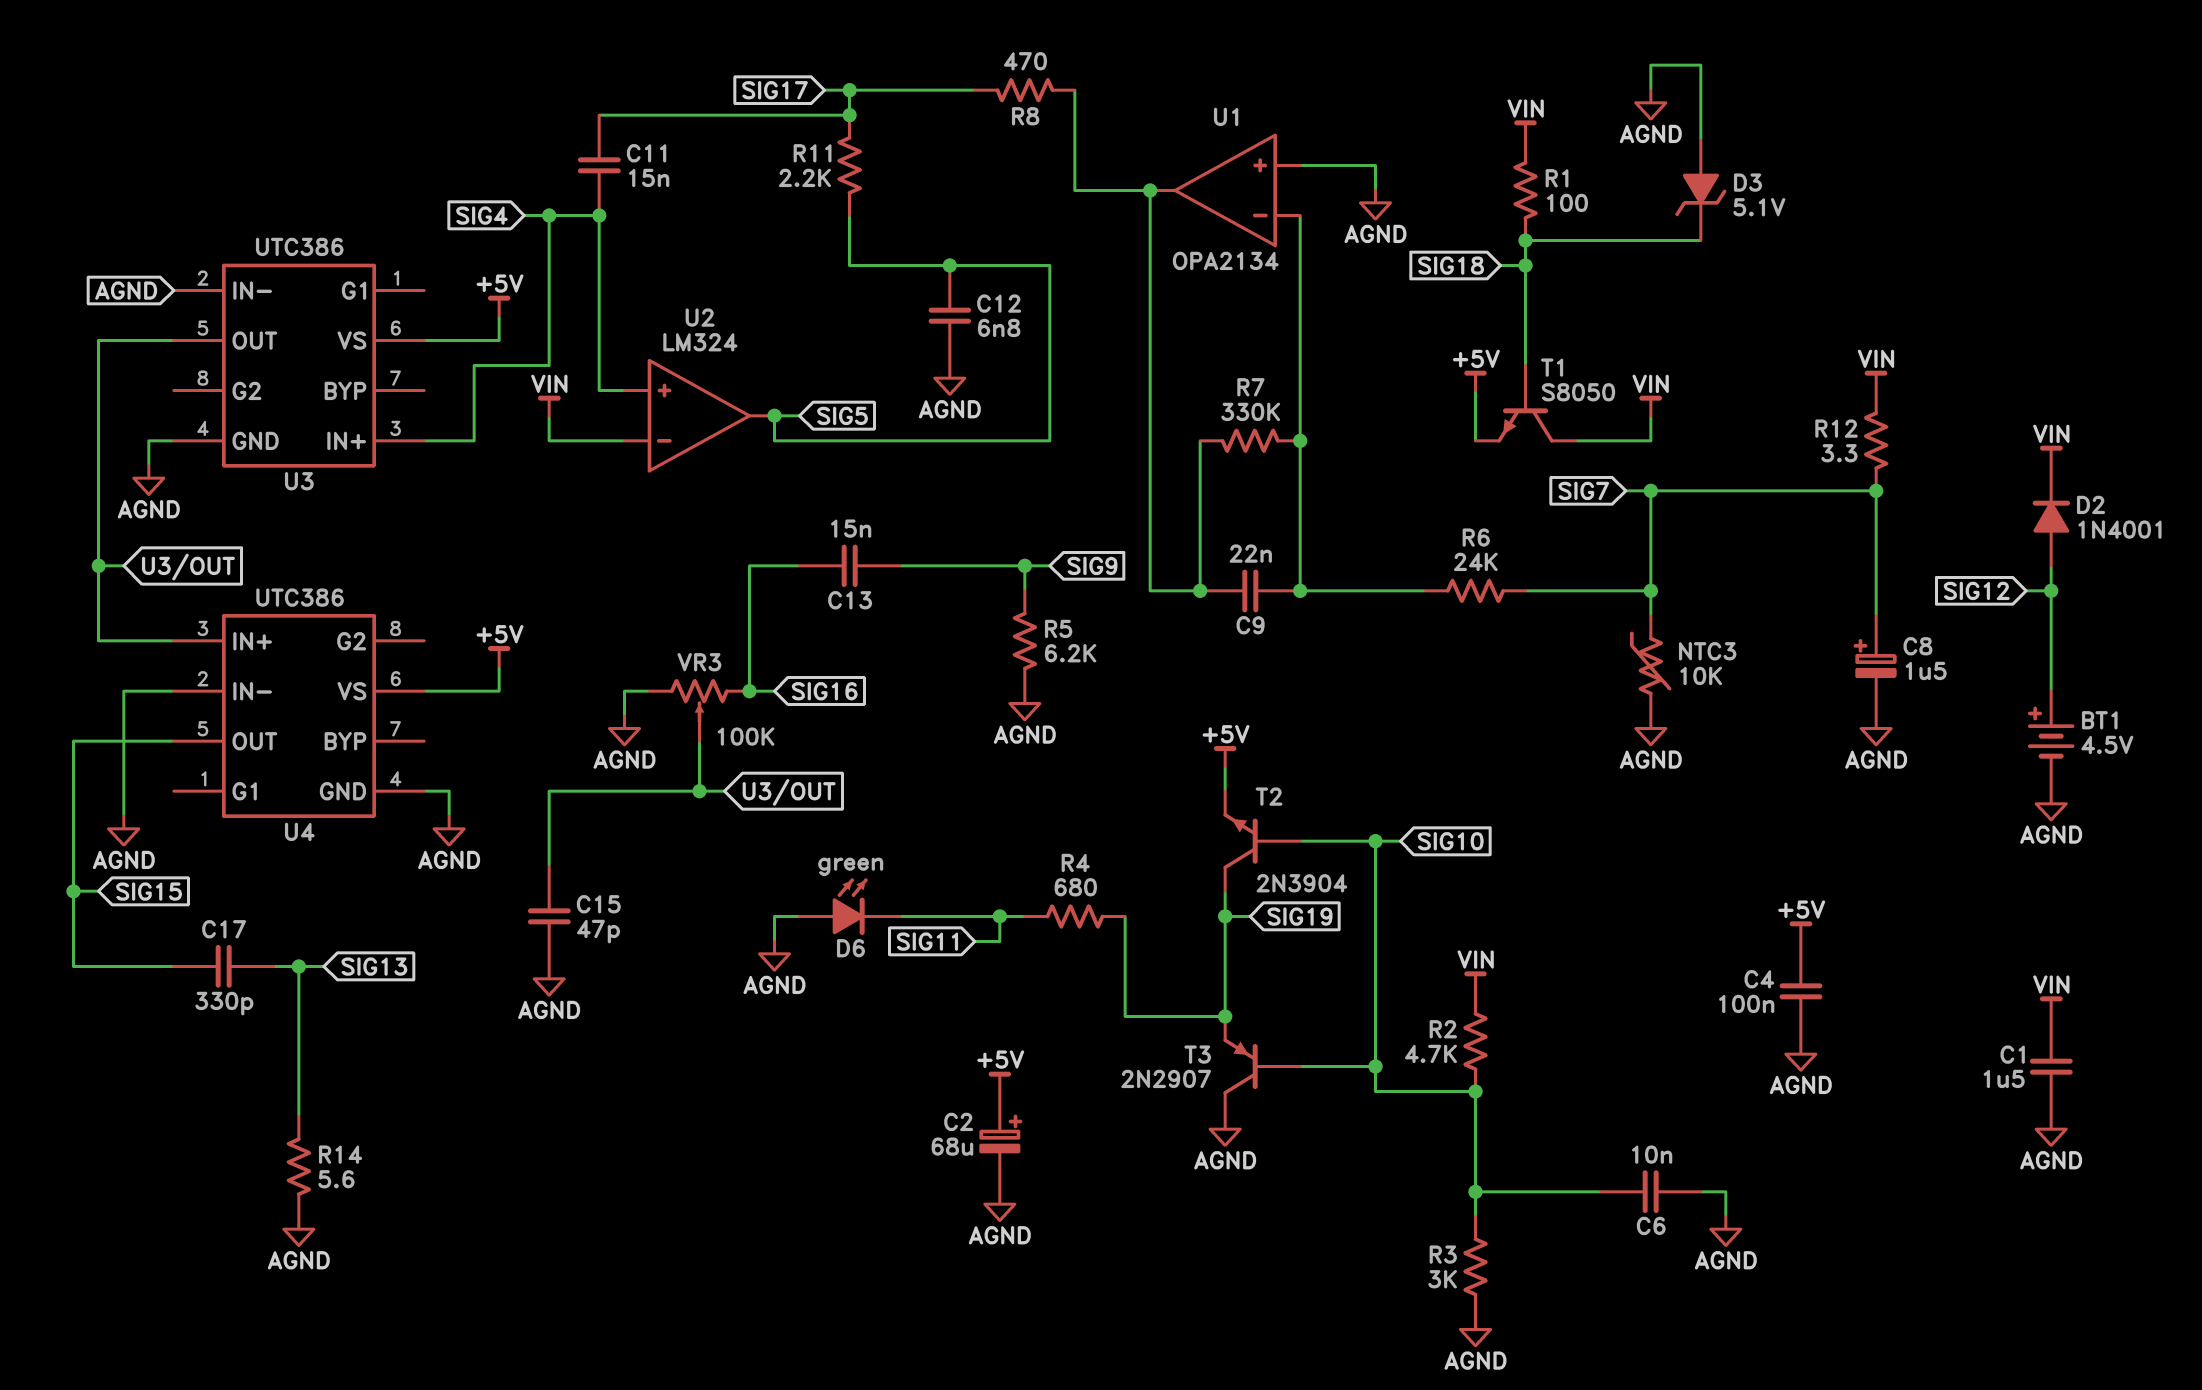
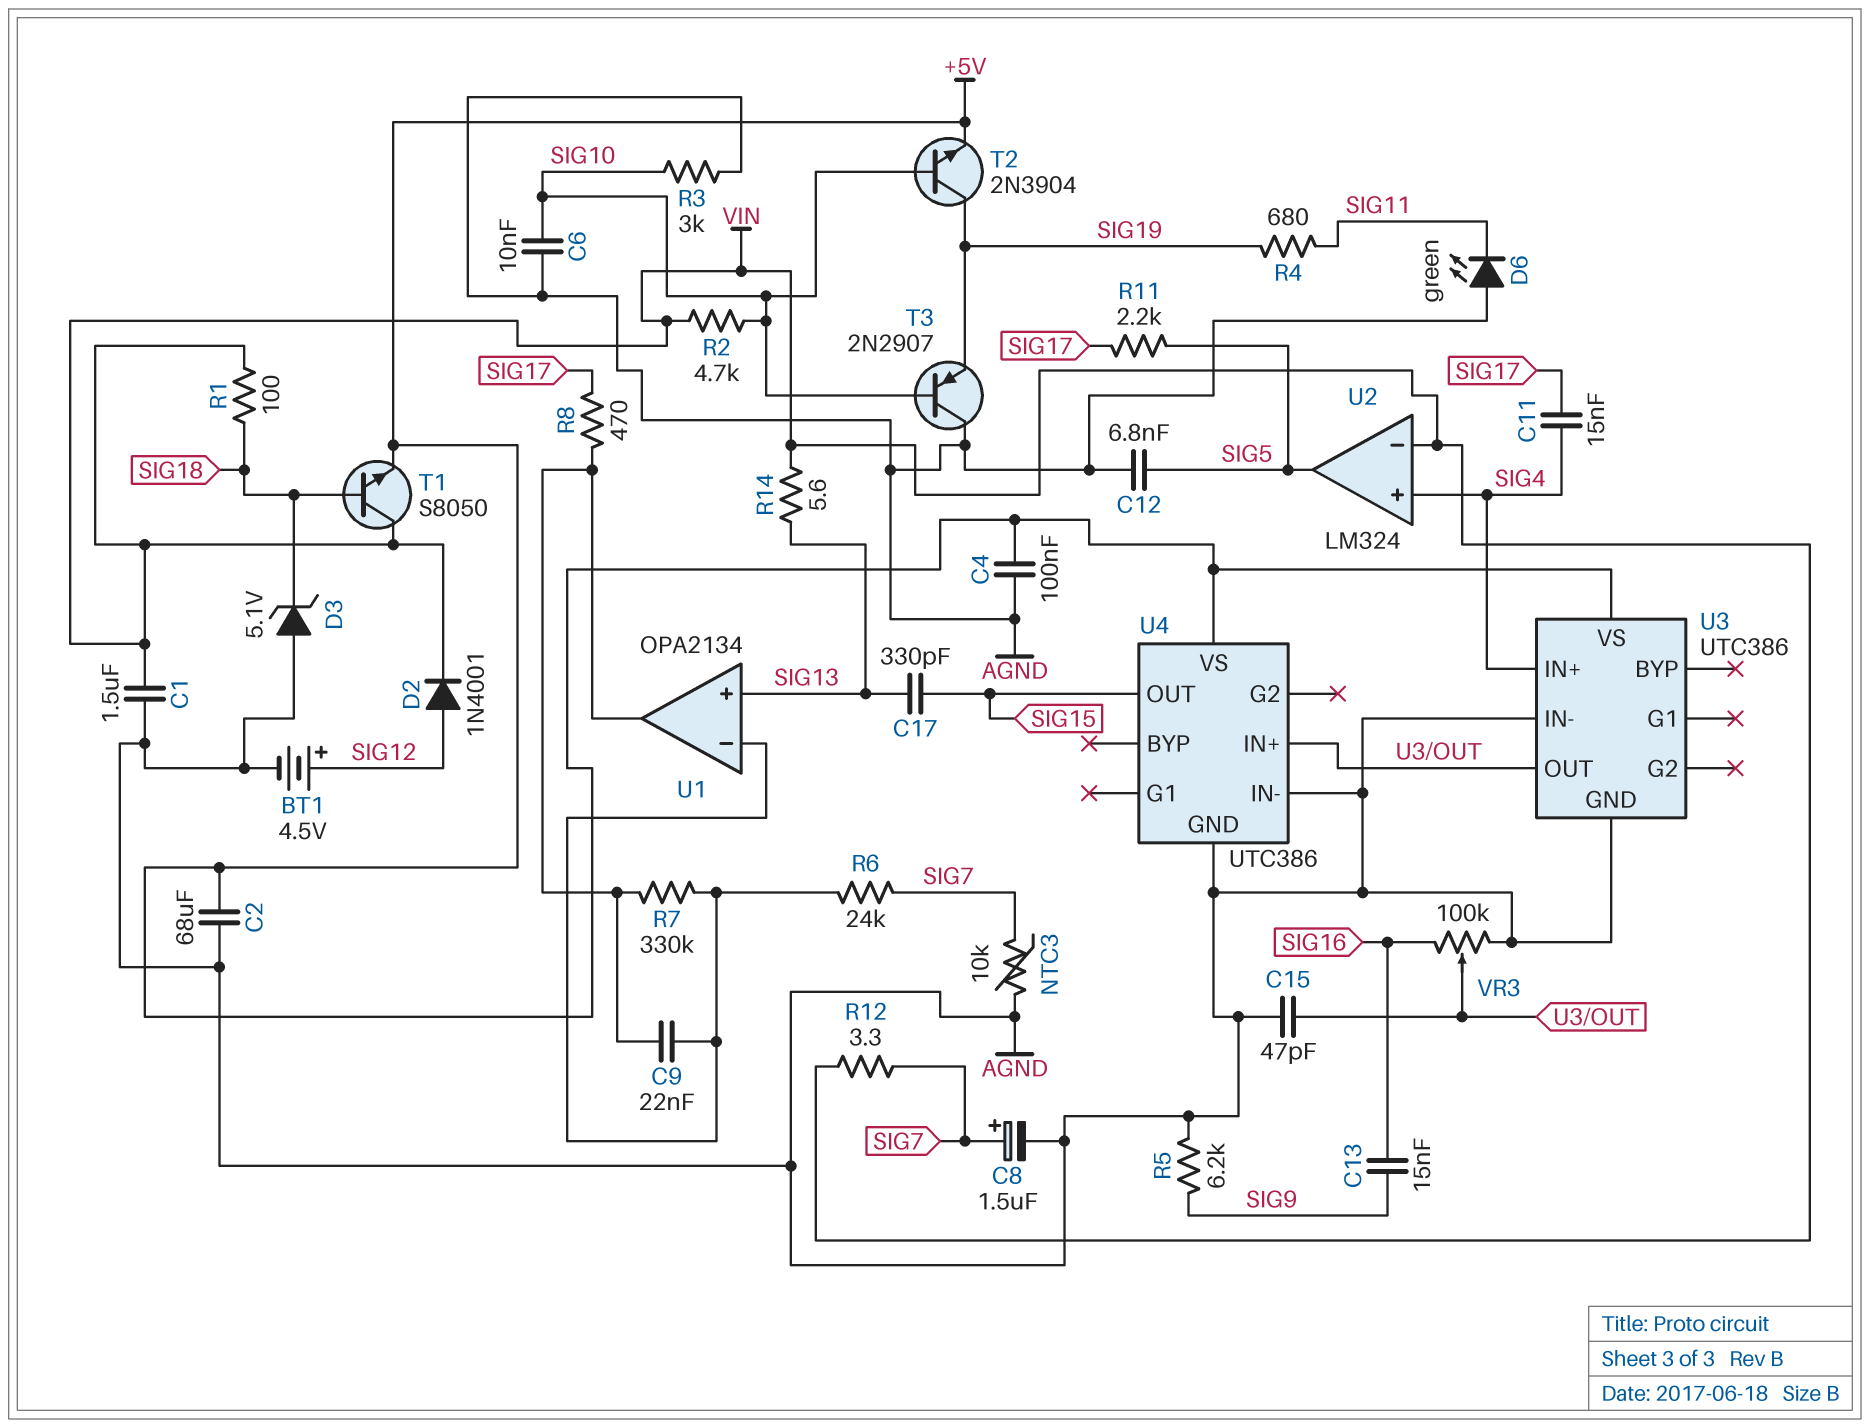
C2: 68uF (plus +5V, minus AGND) -> 68uF (+5V, AGND)
R14: 5.6 (AGND, SIG13) -> 5.6 (SIG13, VIN)
U1 pin in+: AGND -> SIG13

